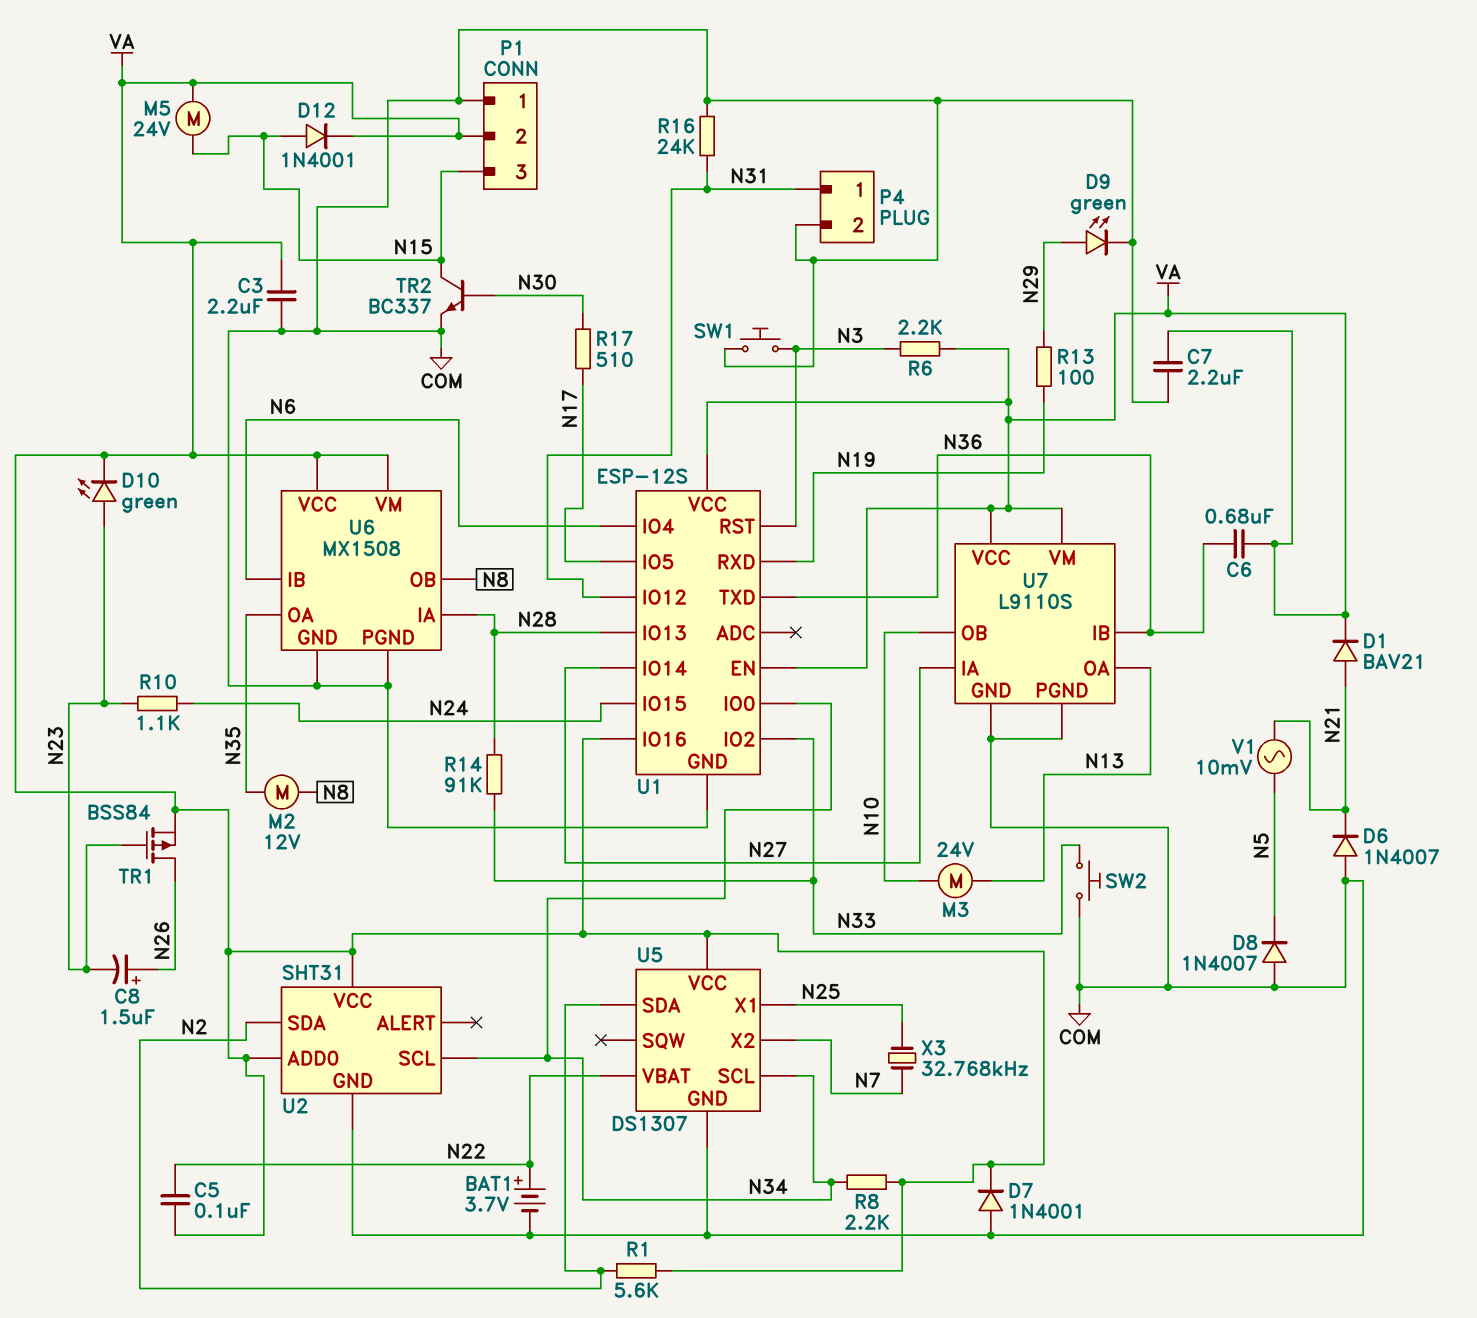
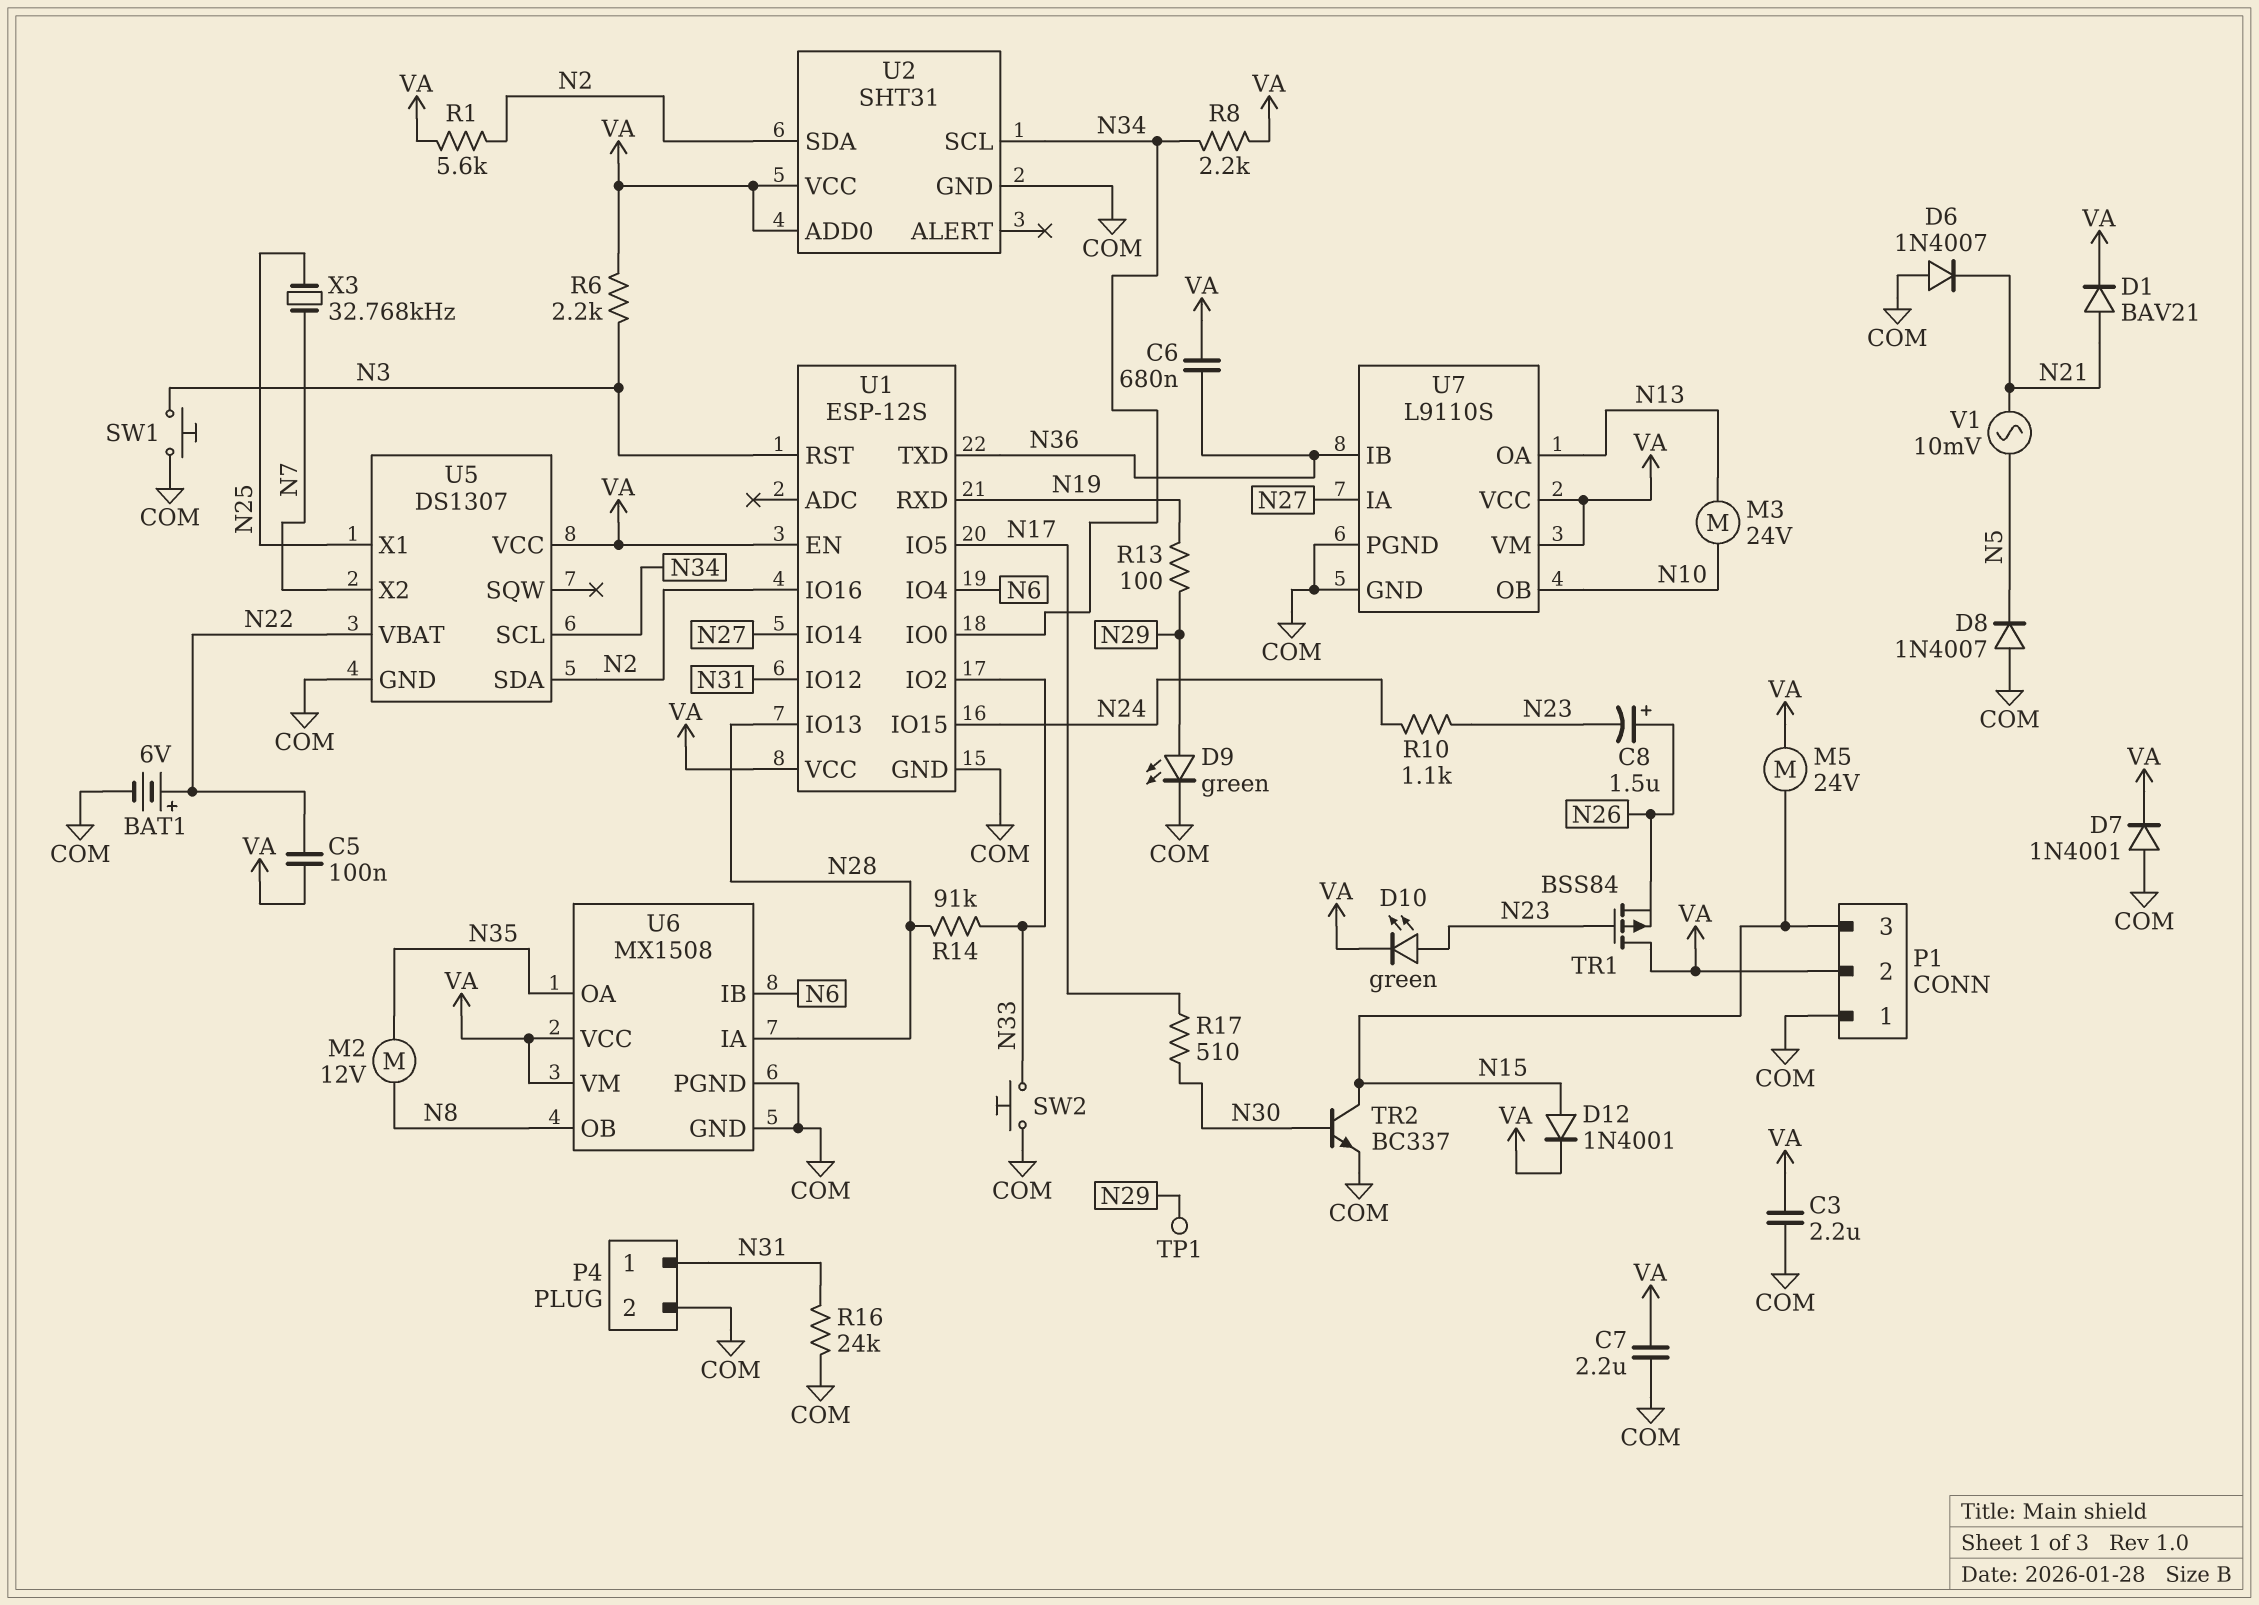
BAT1: 3.7V (plus N22, minus COM) -> 6V (plus N22, minus COM)
TP1: none -> test point (N29)
TR1: PMOS BSS84 (G N23, D N26, S VA) -> PMOS BSS84 (G N23, D VA, S N26)
U1 pin IO16: VA -> N2

